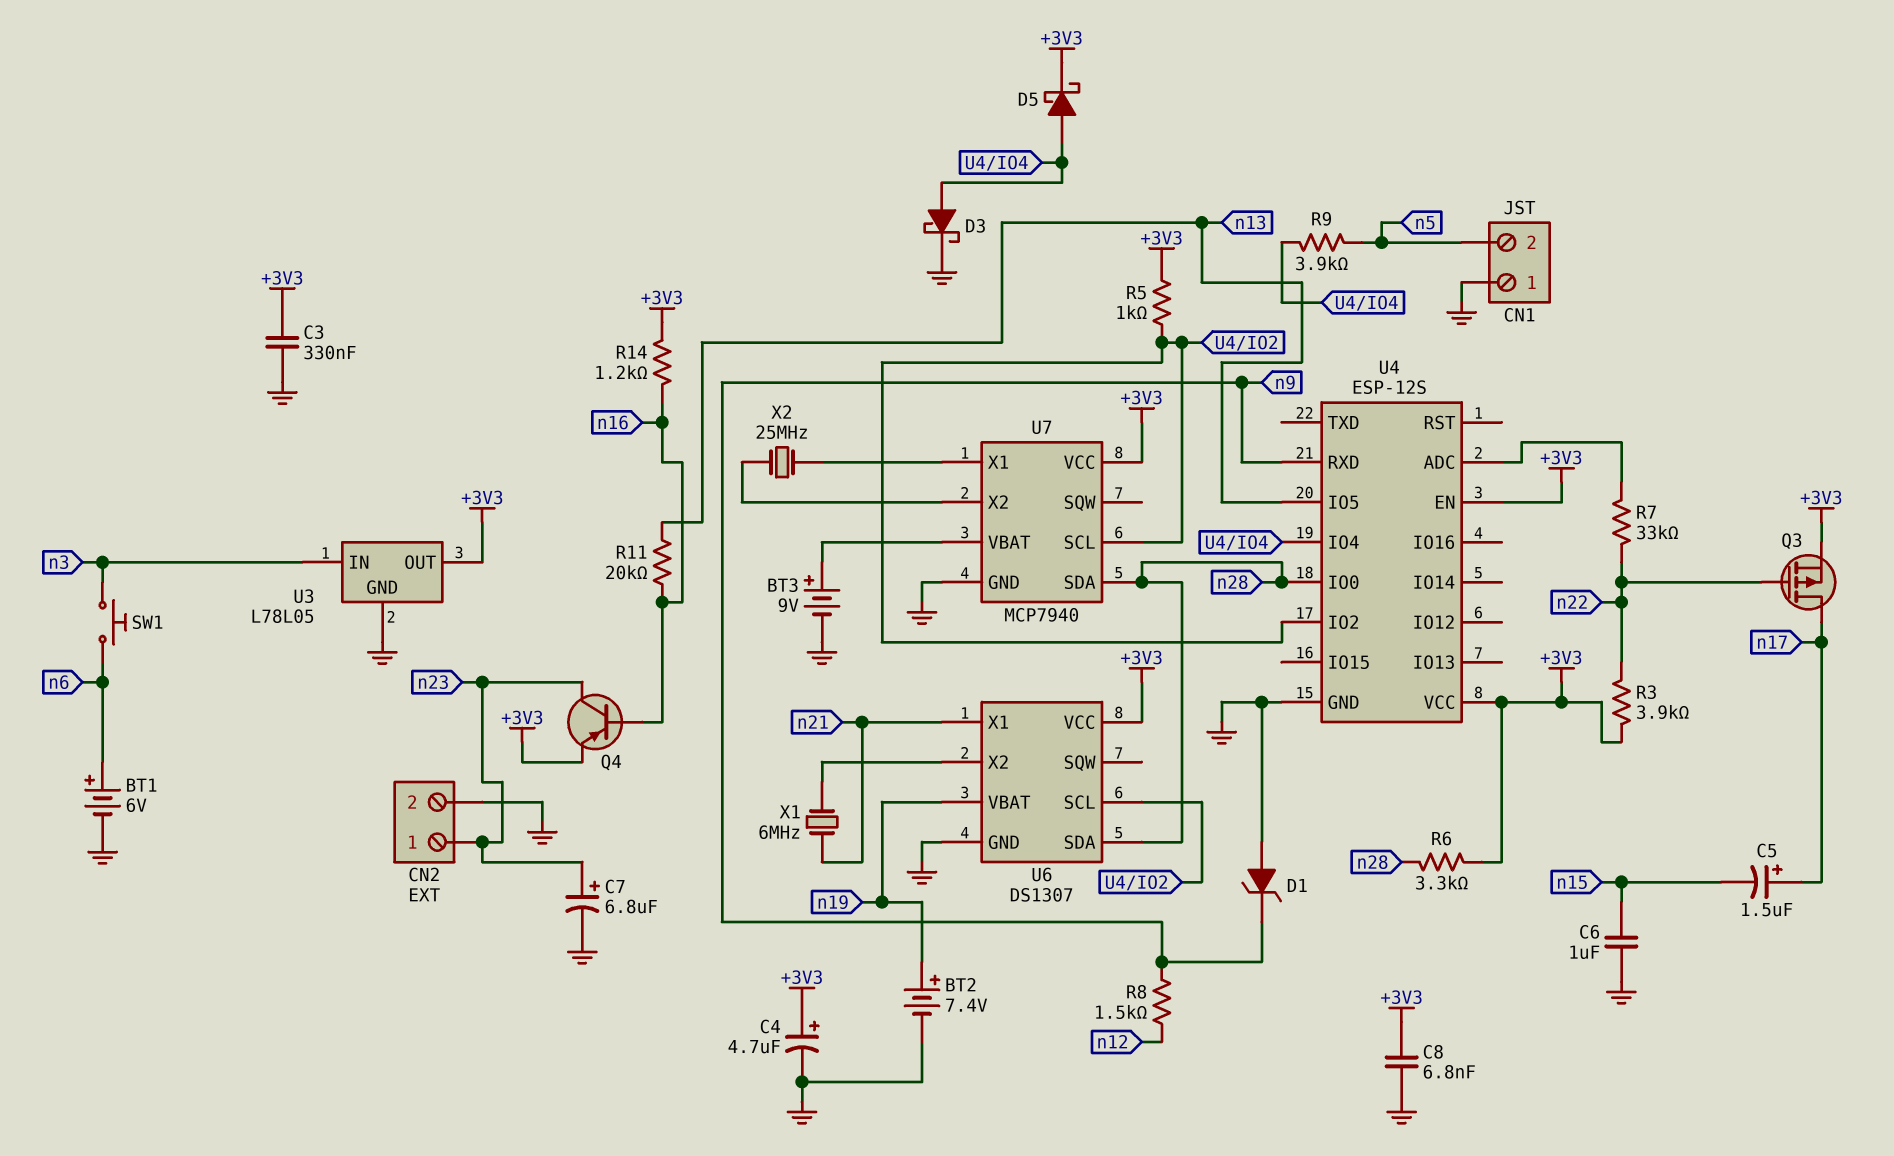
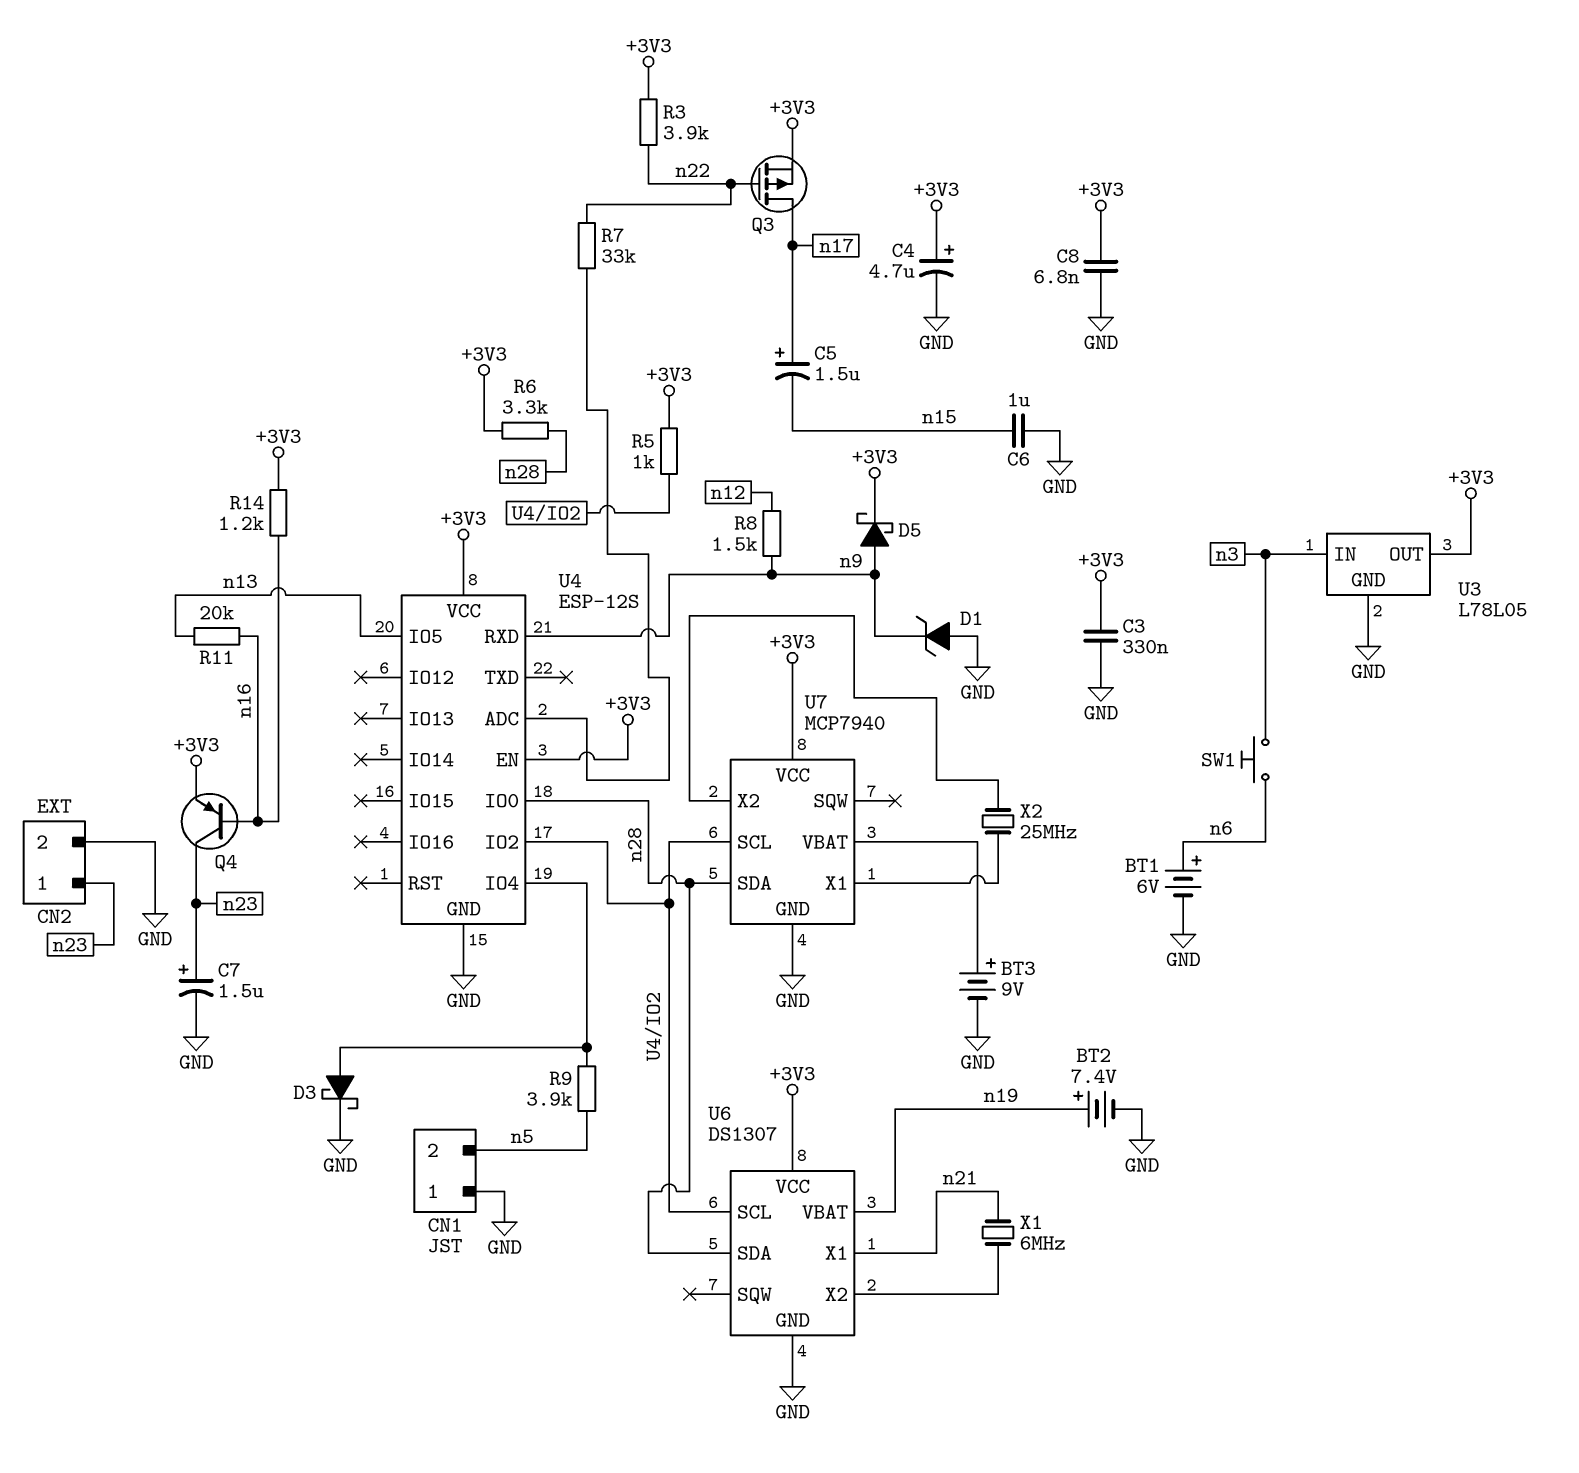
C7: 6.8uF (plus n23, minus GND) -> 1.5uF (plus n23, minus GND)
D5: schottky (A U4/IO4, K +3V3) -> schottky (A n9, K +3V3)

